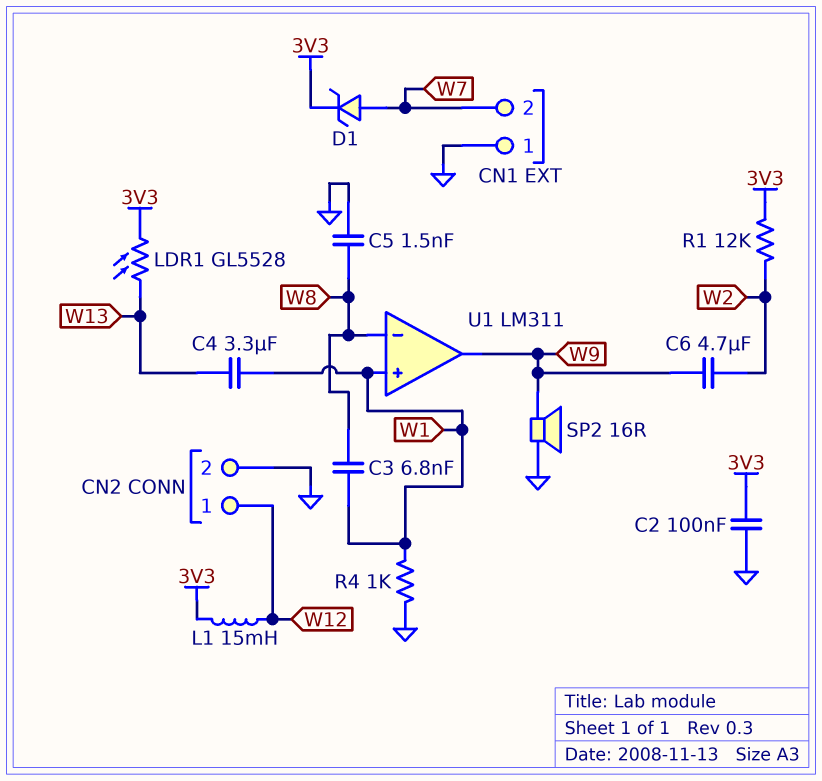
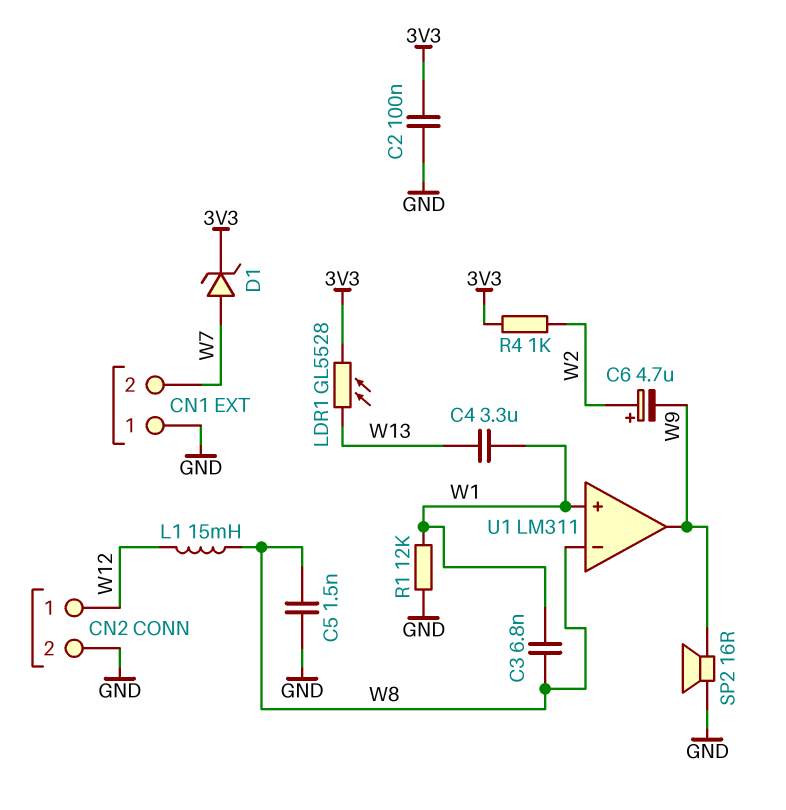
C6: 4.7uF (W2, W9) -> 4.7uF (plus W2, minus W9)
L1: 15mH (3V3, W12) -> 15mH (W8, W12)
R1: 12k (3V3, W2) -> 12k (GND, W1)
R4: 1k (GND, W1) -> 1k (3V3, W2)

